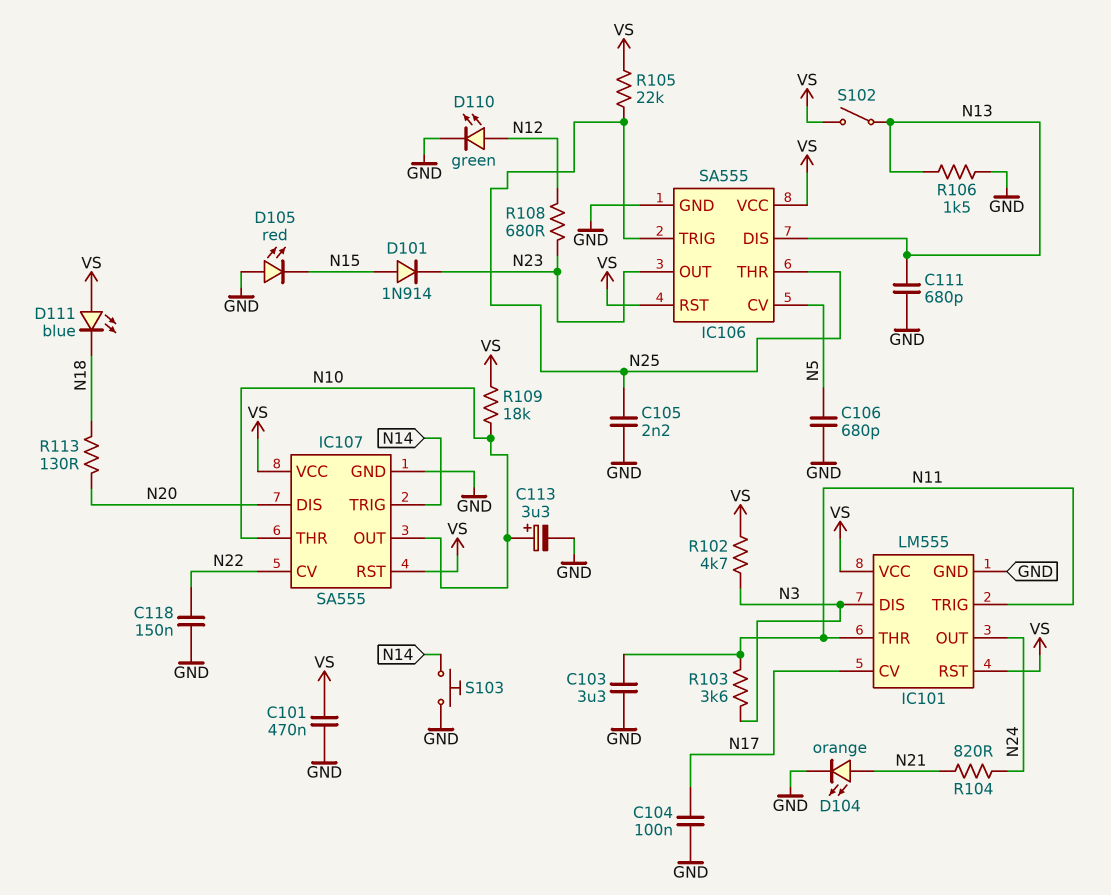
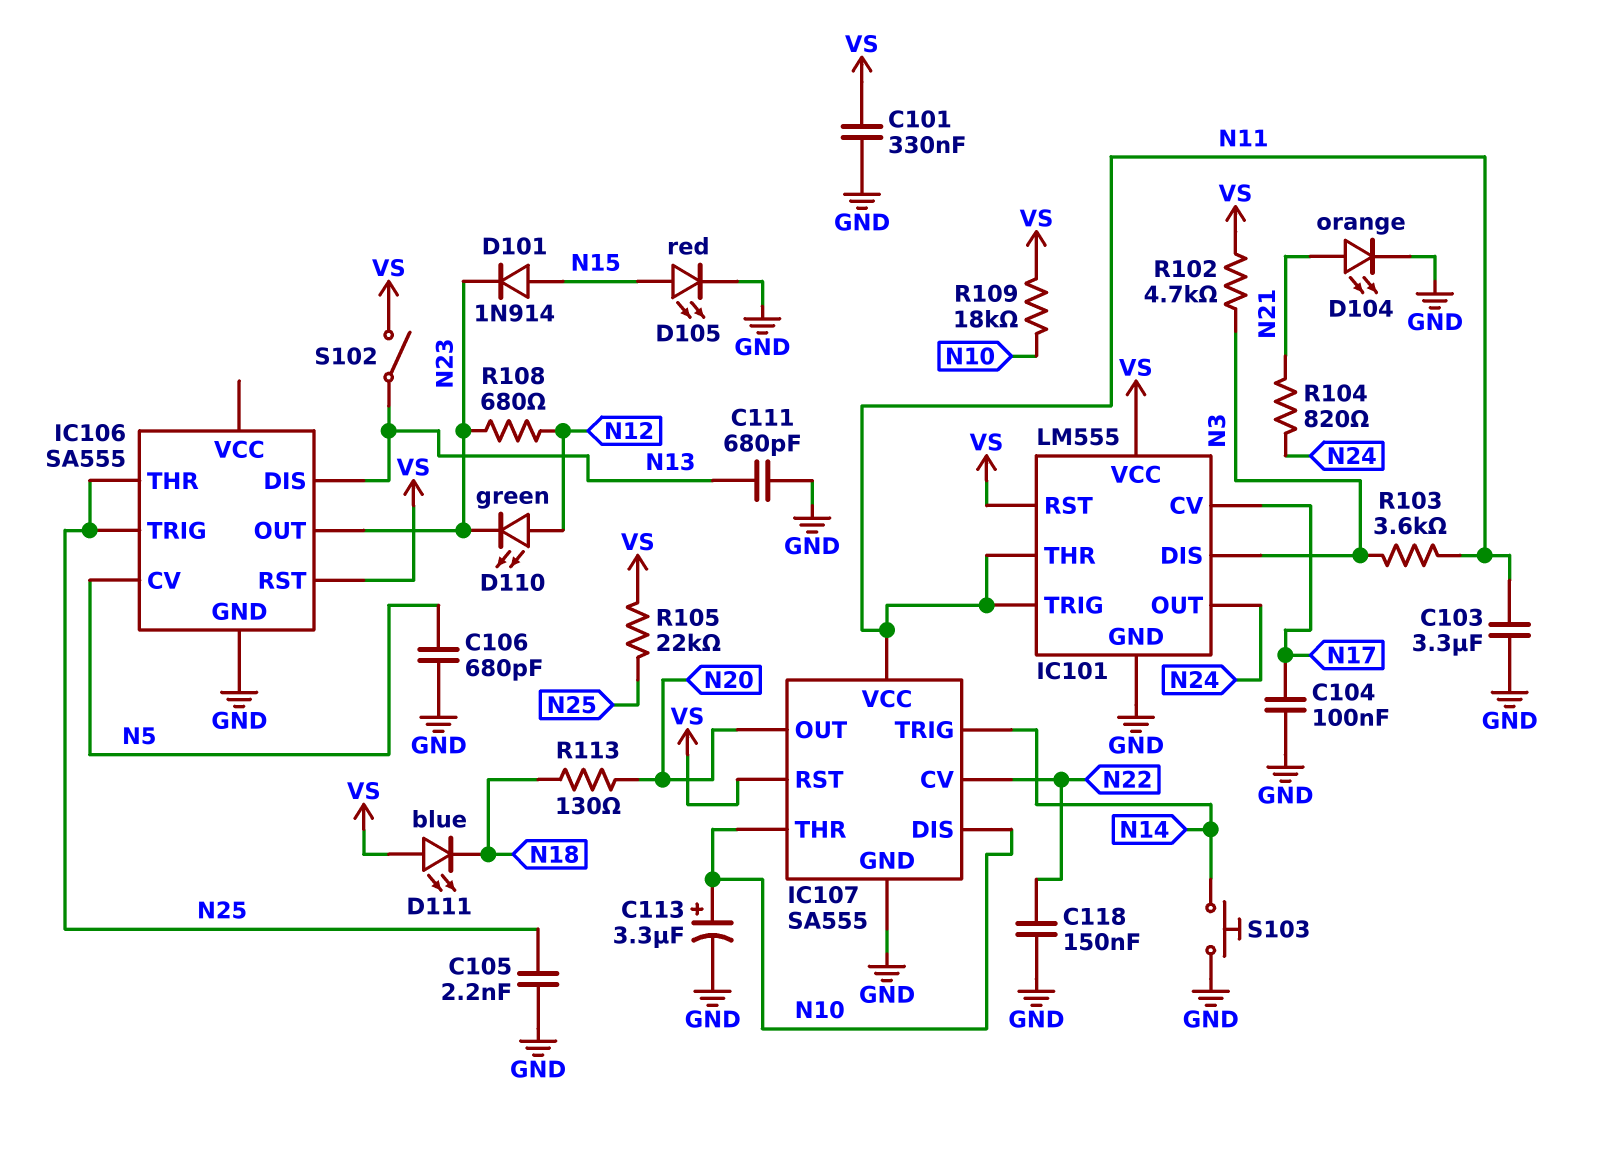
C101: 470nF (GND, VS) -> 330nF (GND, VS)
D105: LED red (A GND, K N15) -> LED red (A N15, K GND)
D110: LED green (A N12, K GND) -> LED green (A N12, K N23)
IC106 pin VCC: VS -> none
IC107 pin DIS: N20 -> N10
IC107 pin OUT: N10 -> N20
IC107 pin VCC: VS -> N11
R106: 1.5k (GND, N13) -> none

